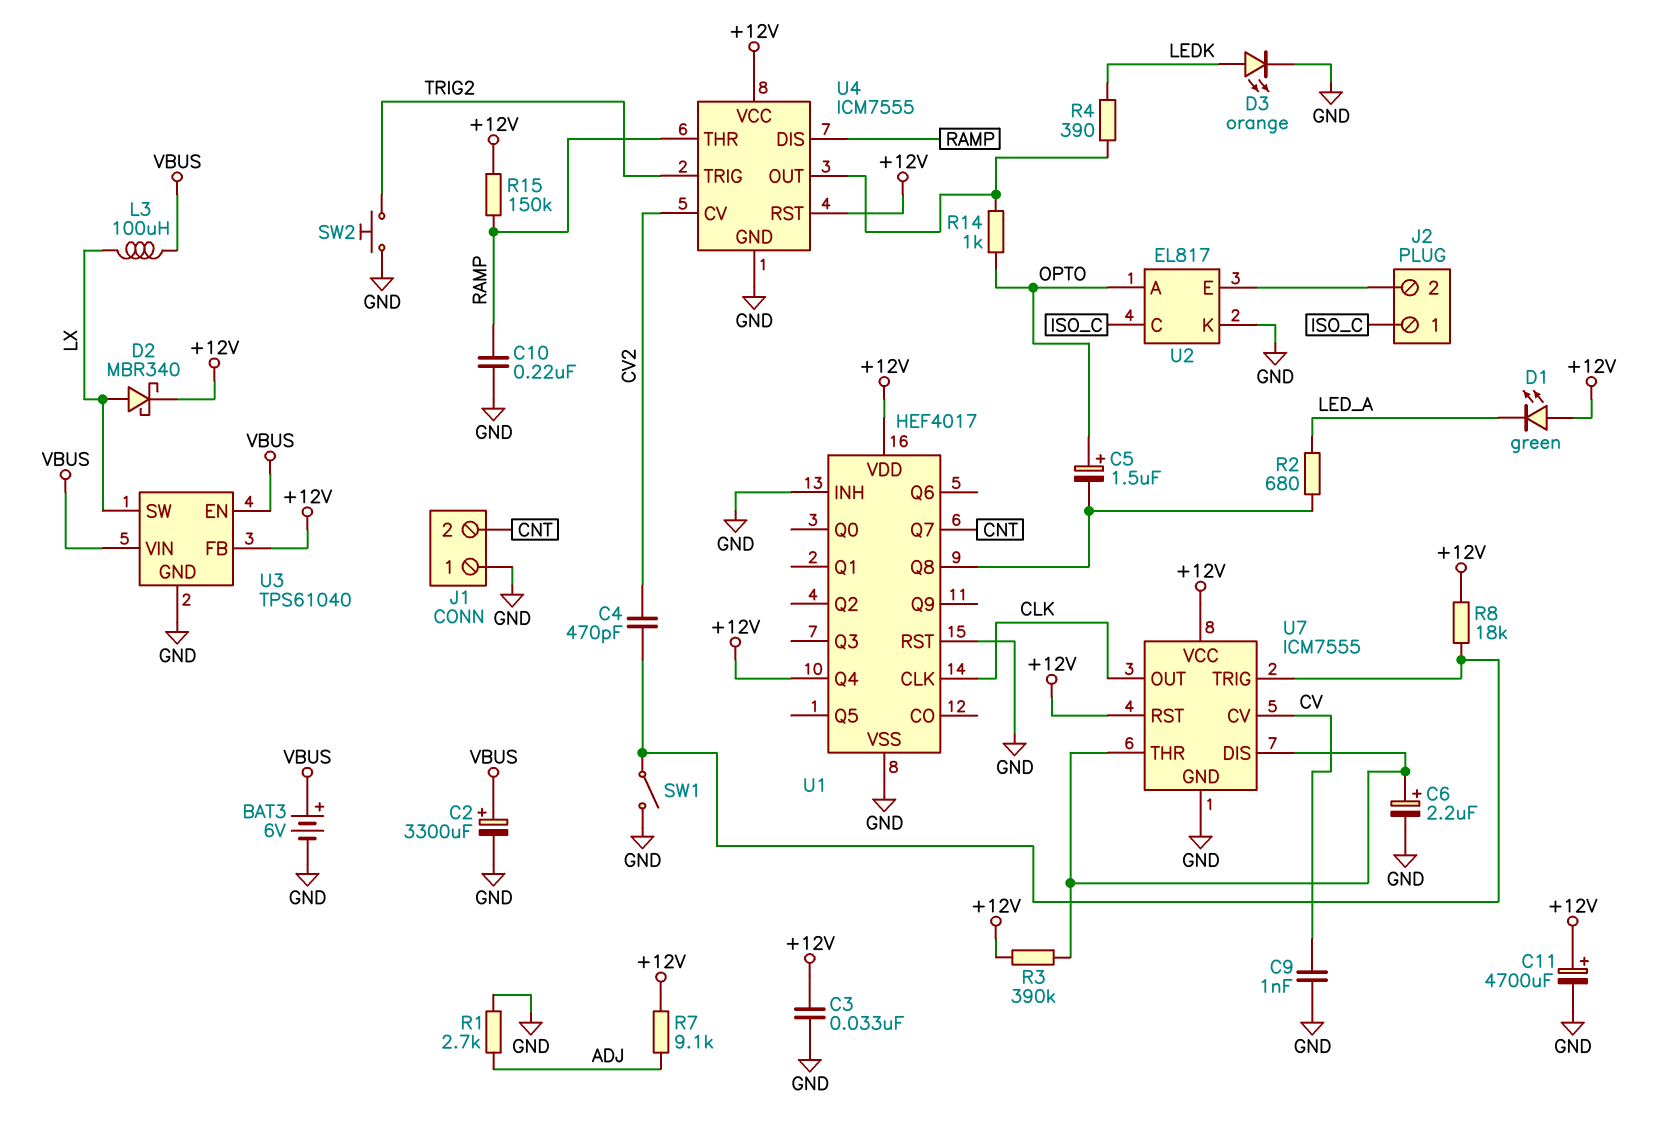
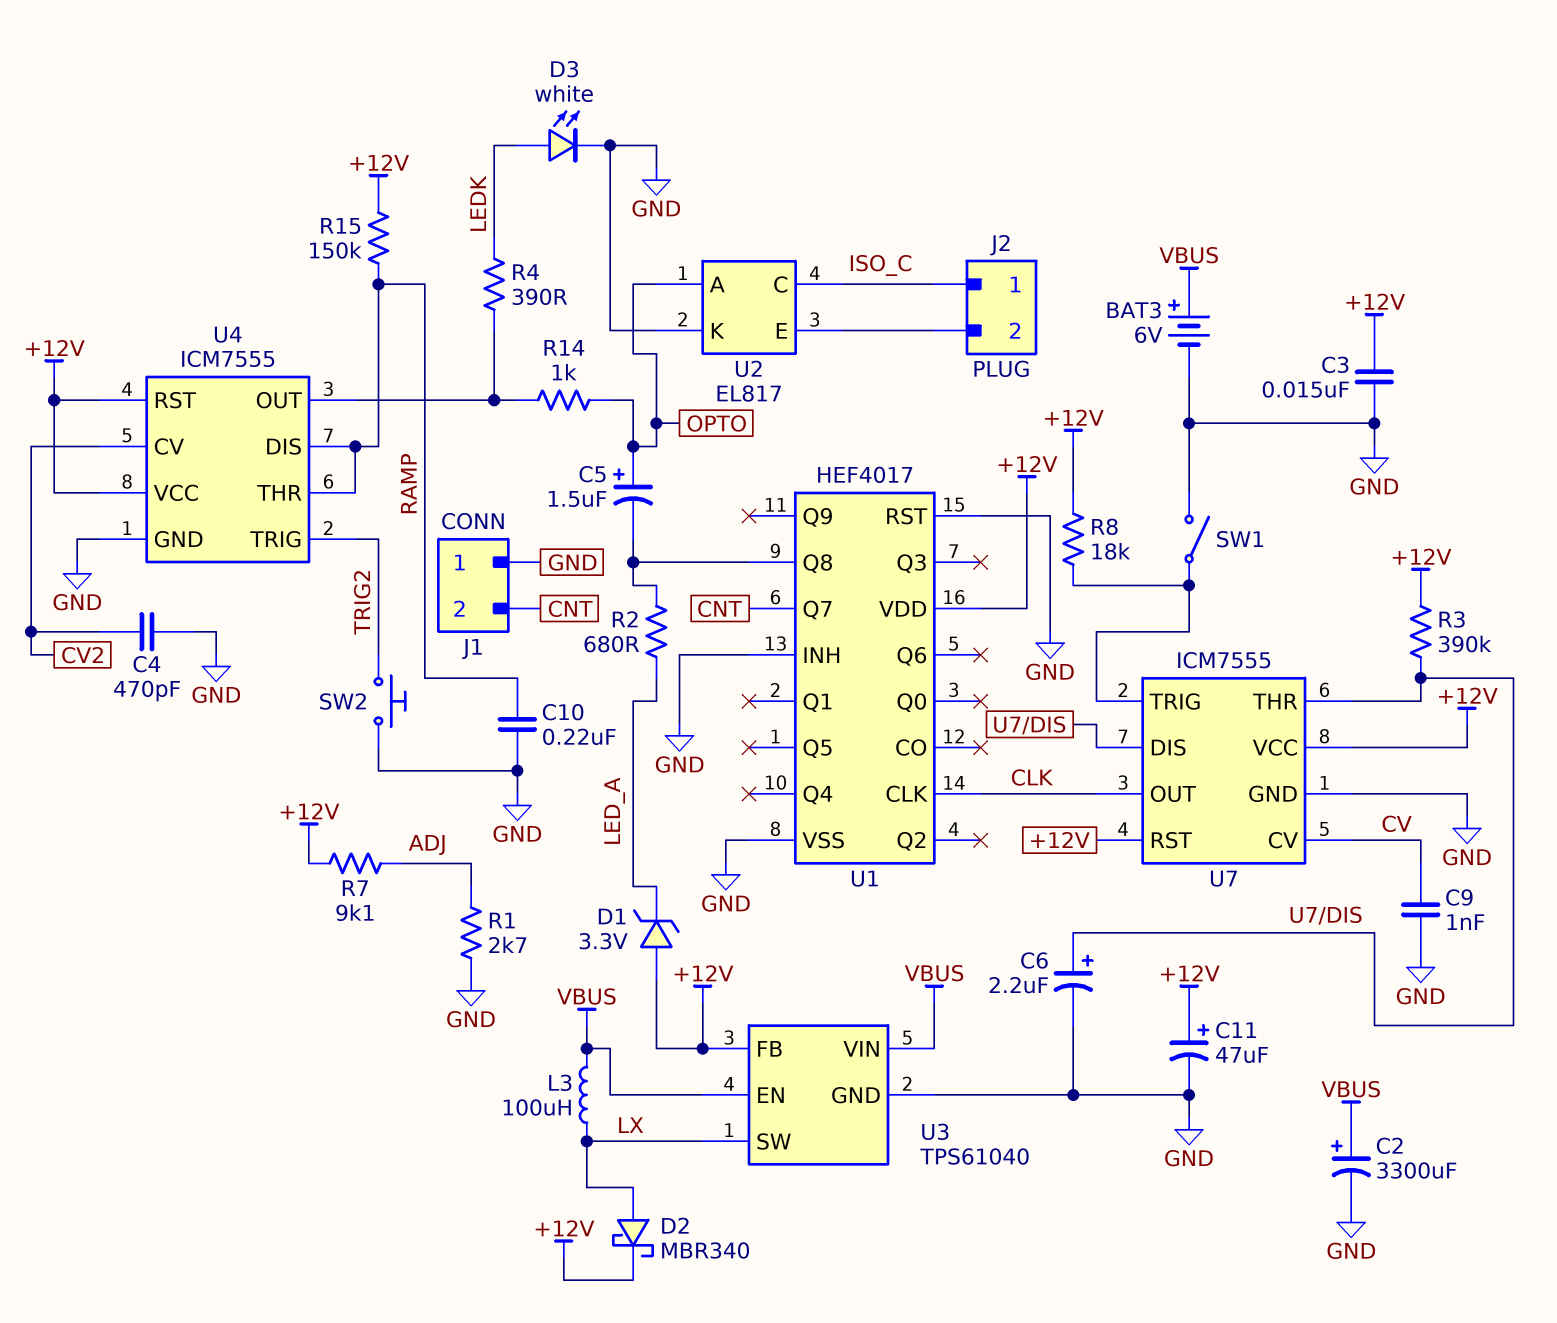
C3: 33nF (+12V, GND) -> 15nF (+12V, GND)
C4: 470pF (CV2, U7/TRIG) -> 470pF (CV2, GND)
C11: 4700uF (plus +12V, minus GND) -> 47uF (plus +12V, minus GND)
D1: LED green (A +12V, K LED_A) -> zener 3.3V (A +12V, K LED_A)
D3: LED orange (A LEDK, K GND) -> LED white (A LEDK, K GND)
U1 pin Q4: +12V -> none

